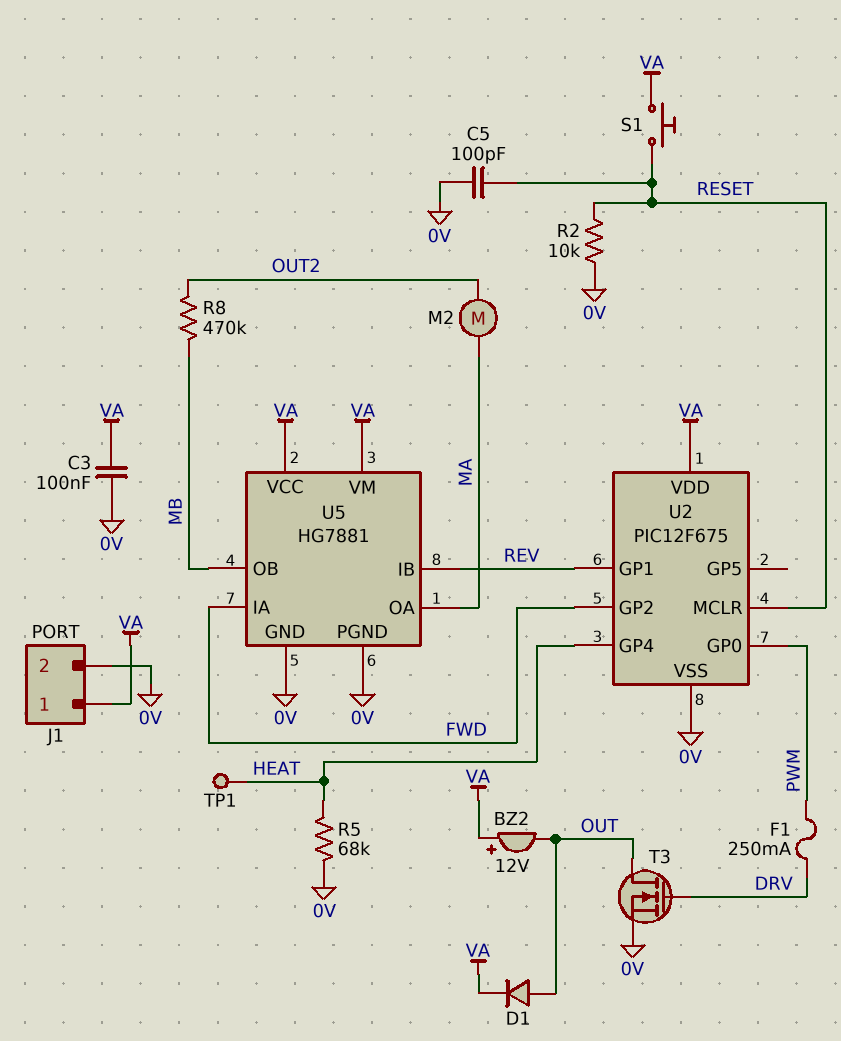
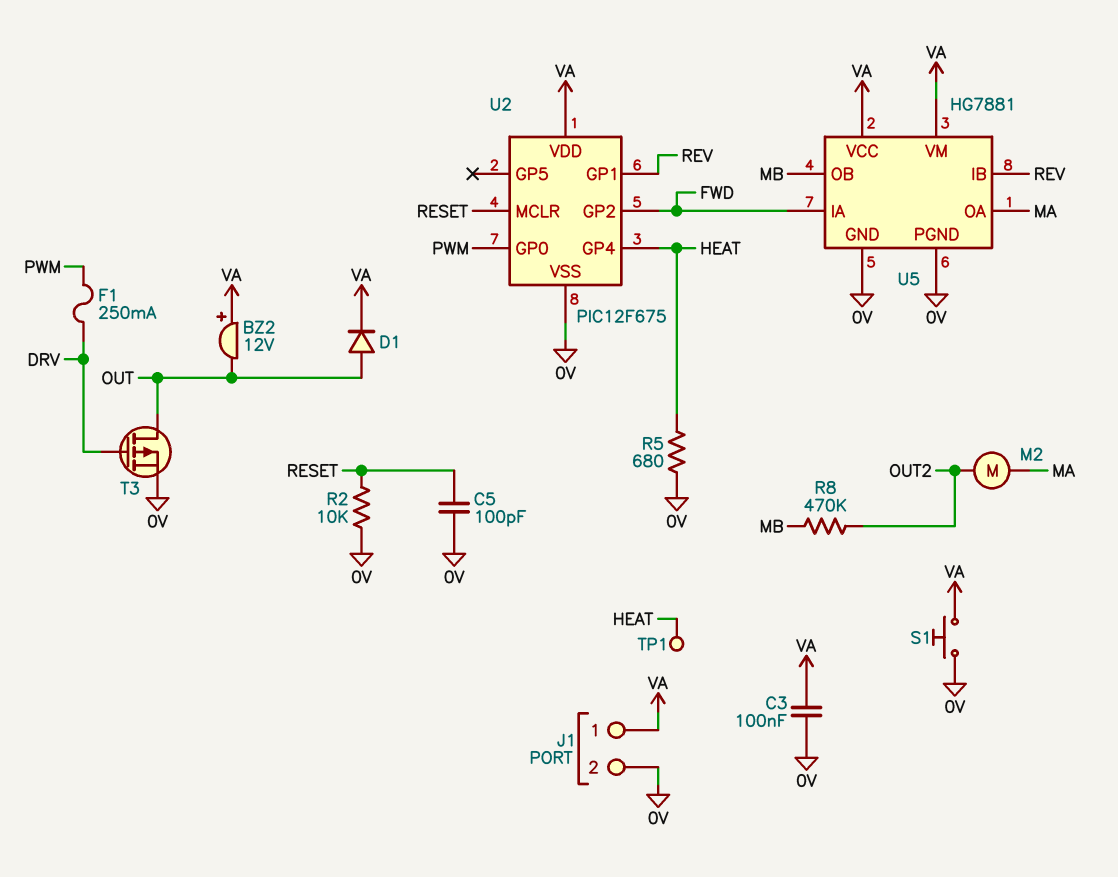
R5: 68k (0V, HEAT) -> 680 (0V, HEAT)
S1: button (RESET, VA) -> button (0V, VA)
T3: NMOS (G DRV, D OUT, S 0V) -> PMOS (G DRV, D OUT, S 0V)

